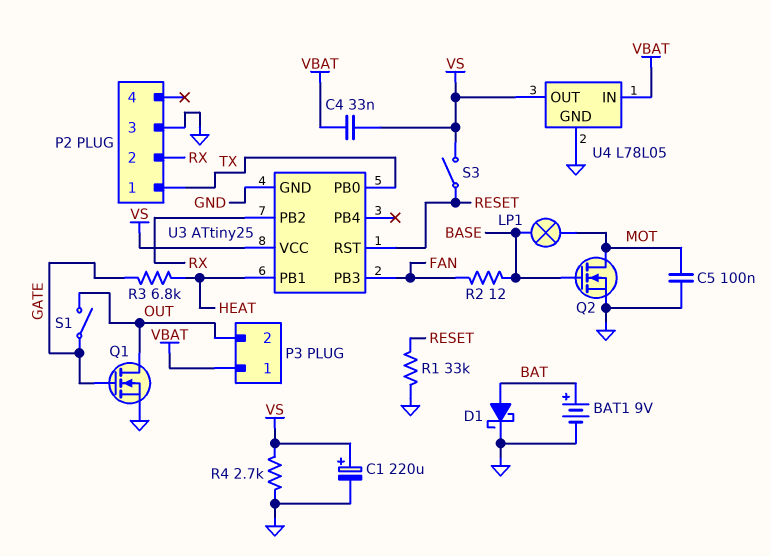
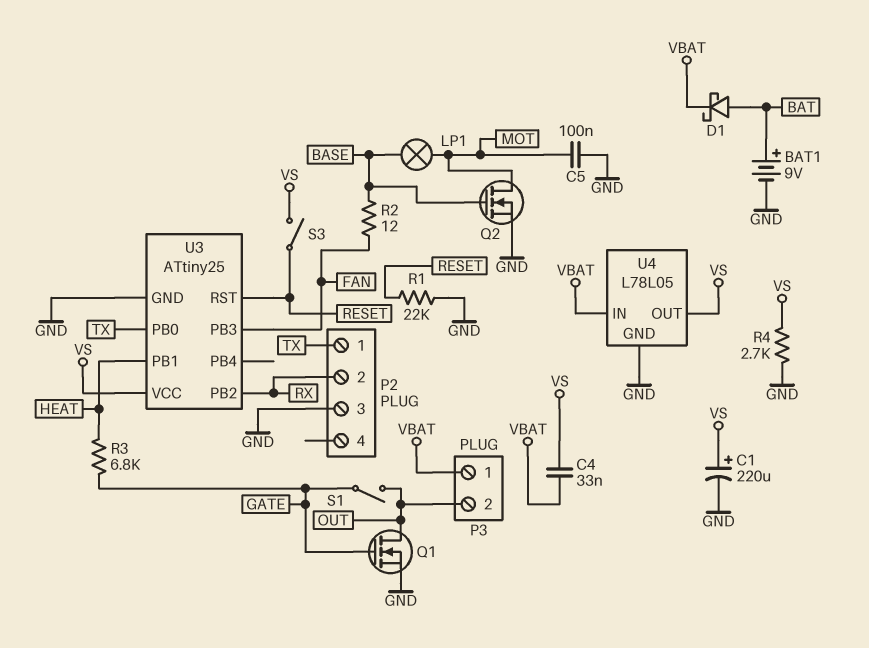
D1: schottky (A BAT, K GND) -> schottky (A BAT, K VBAT)
R1: 33k (GND, RESET) -> 22k (GND, RESET)

